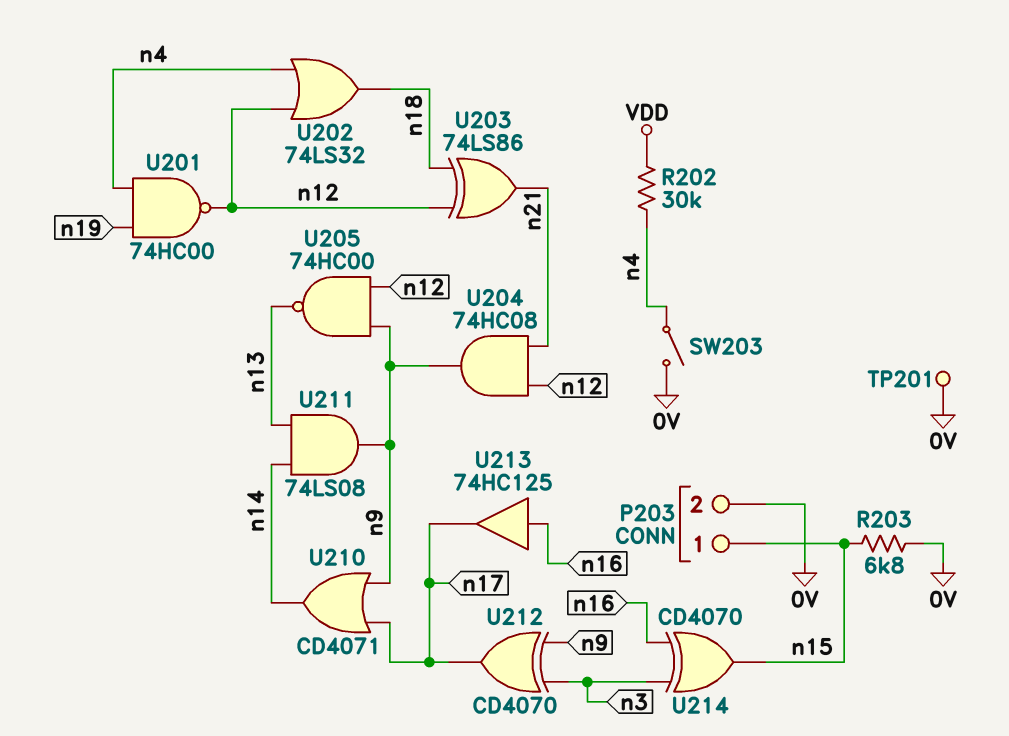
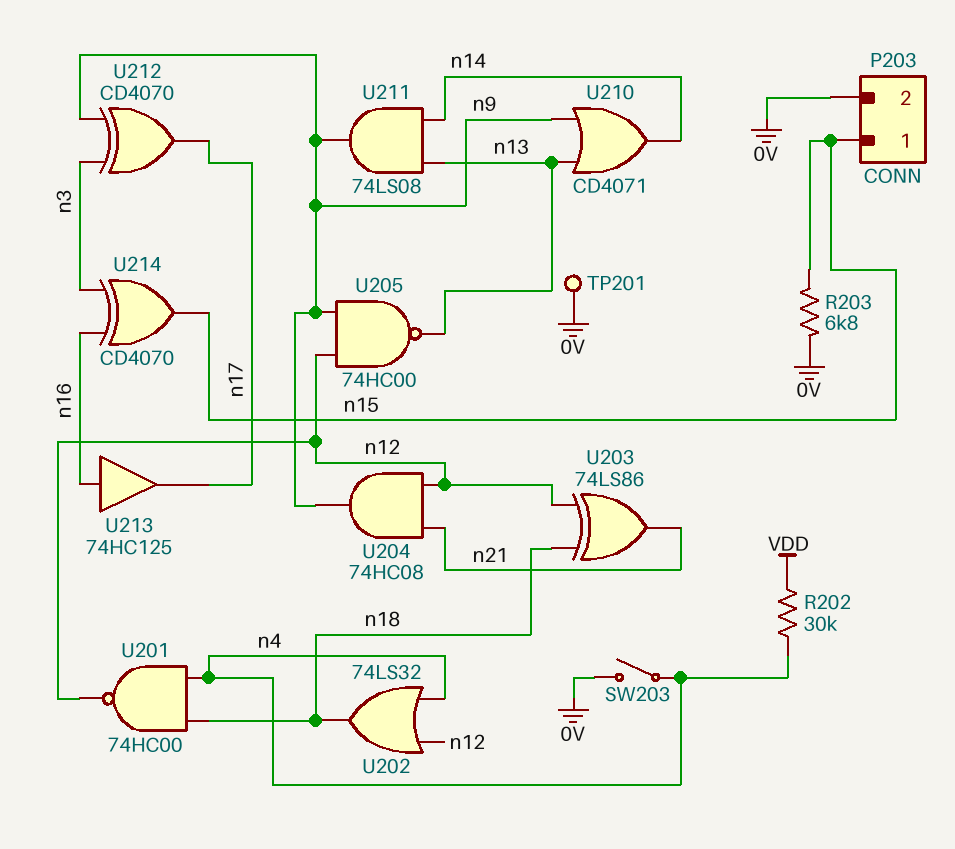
U201: NAND 74HC00 (in n4, in n19, out n12) -> NAND 74HC00 (in n4, in n18, out n12)
U210: OR CD4071 (in n9, in n17, out n14) -> OR CD4071 (in n9, in n13, out n14)

